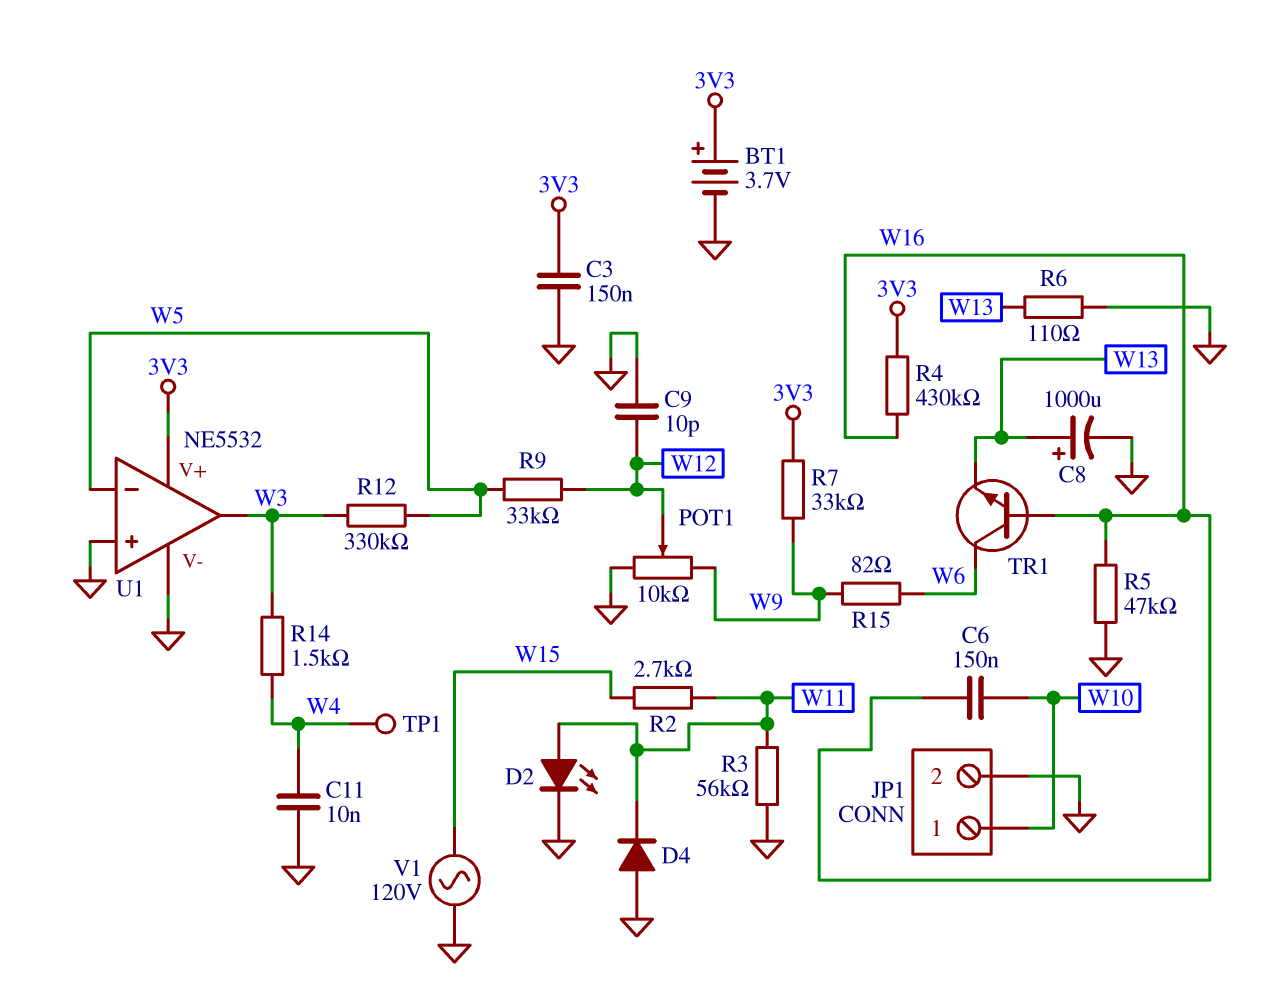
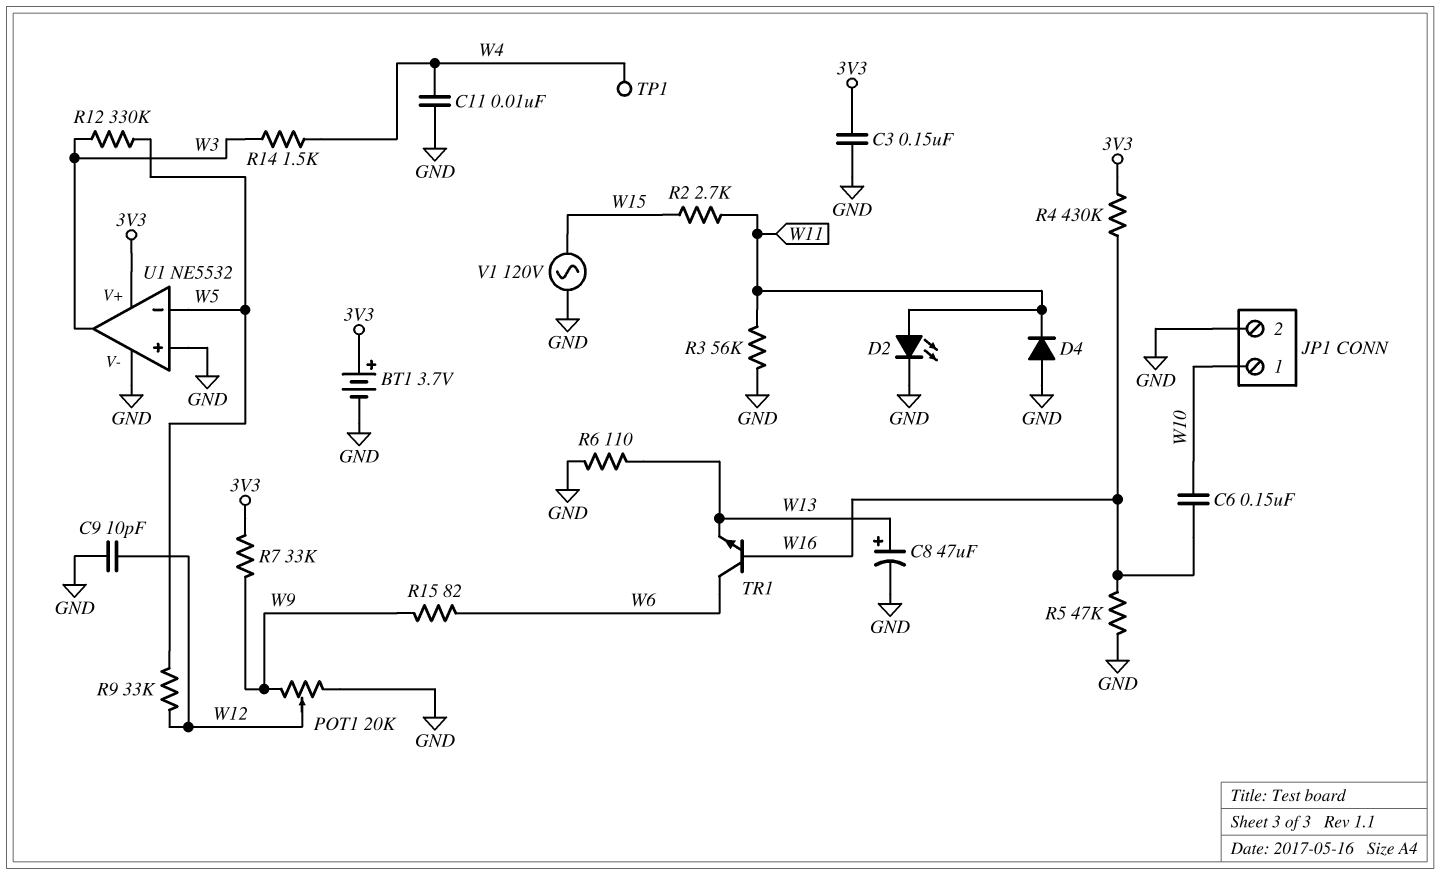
C8: 1000uF (plus W13, minus GND) -> 47uF (plus W13, minus GND)
POT1: 10k (GND, W9, wiper W12) -> 20k (GND, W9, wiper W12)

